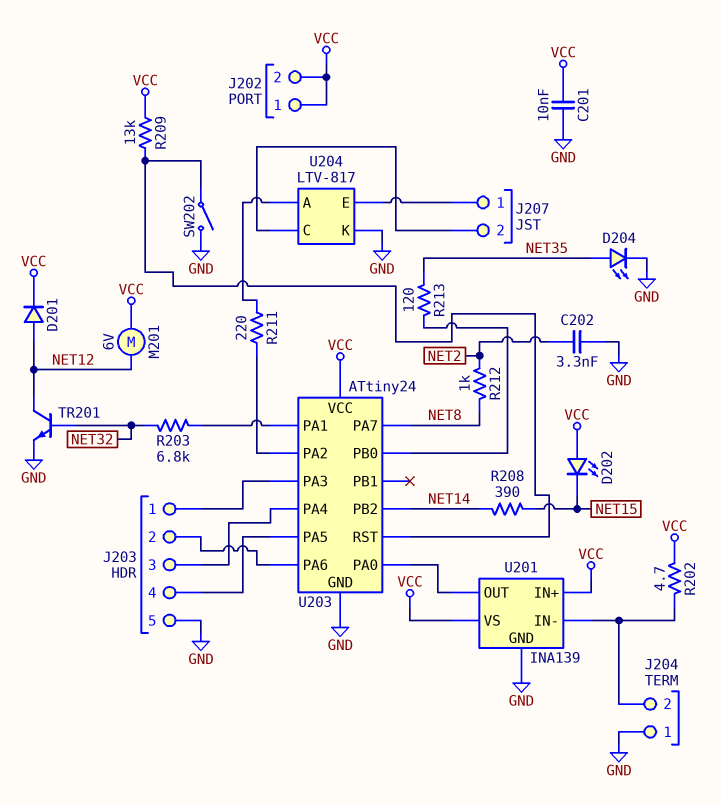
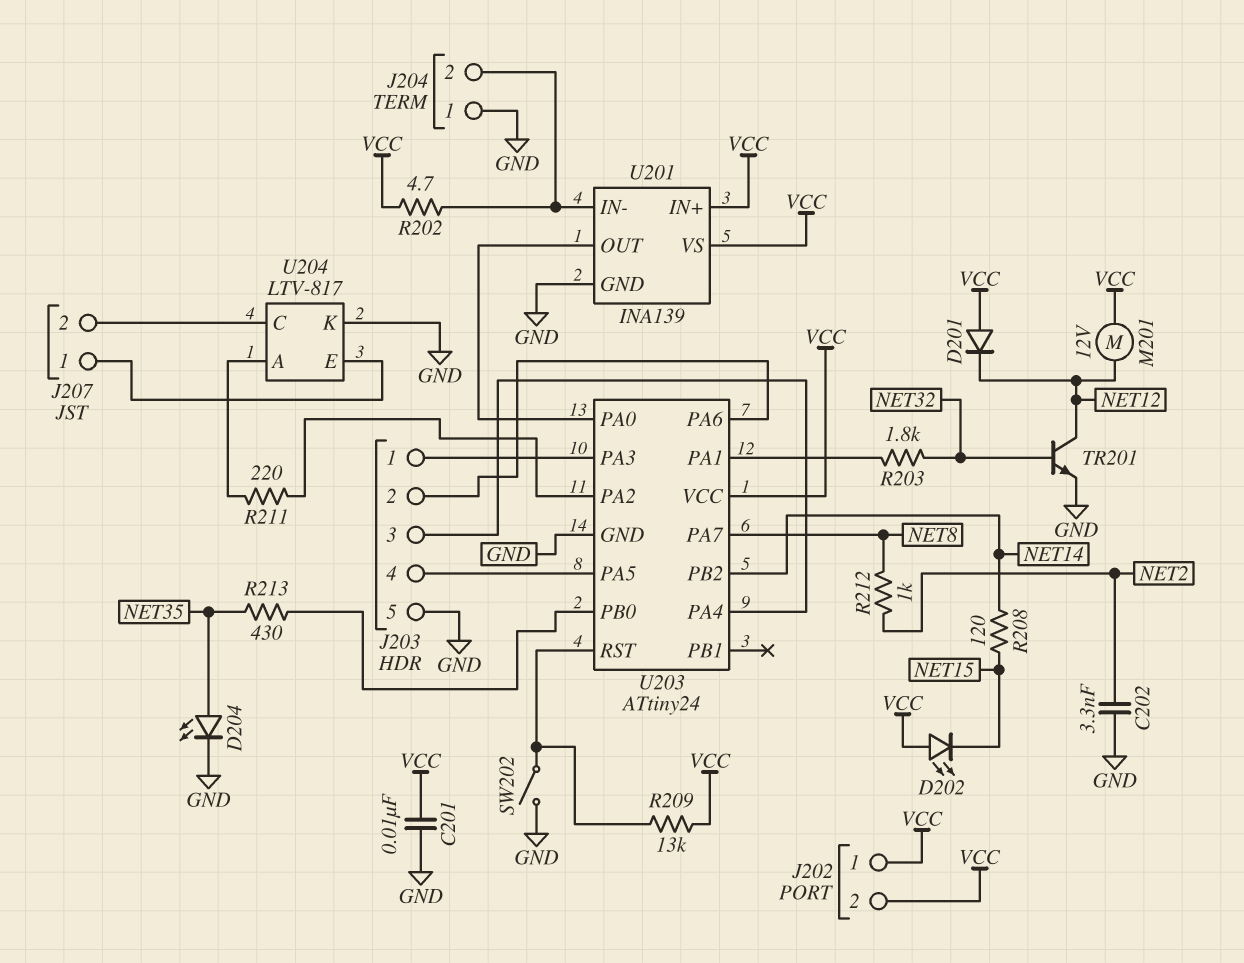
D201: diode (A NET12, K VCC) -> diode (A VCC, K NET12)
M201: motor 6V (NET12, VCC) -> motor 12V (NET12, VCC)
R203: 6.8k (NET32, U203/PA1) -> 1.8k (NET32, U203/PA1)
R208: 390 (NET14, NET15) -> 120 (NET14, NET15)
R213: 120 (NET35, U203/PB0) -> 430 (NET35, U203/PB0)

